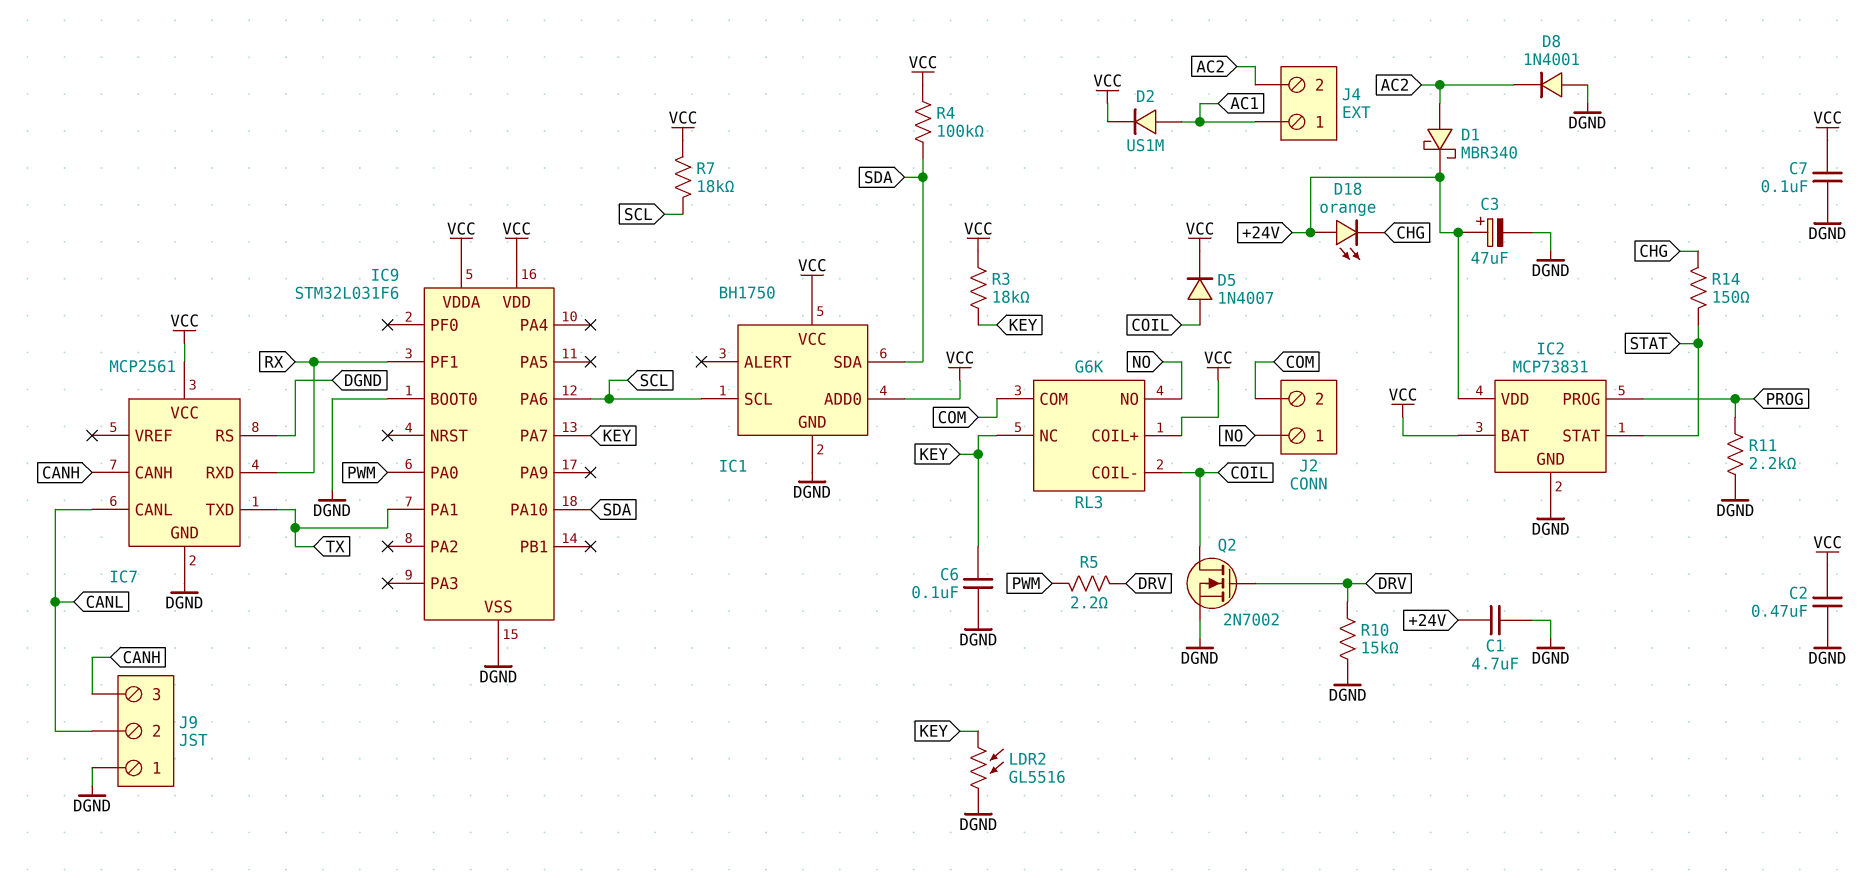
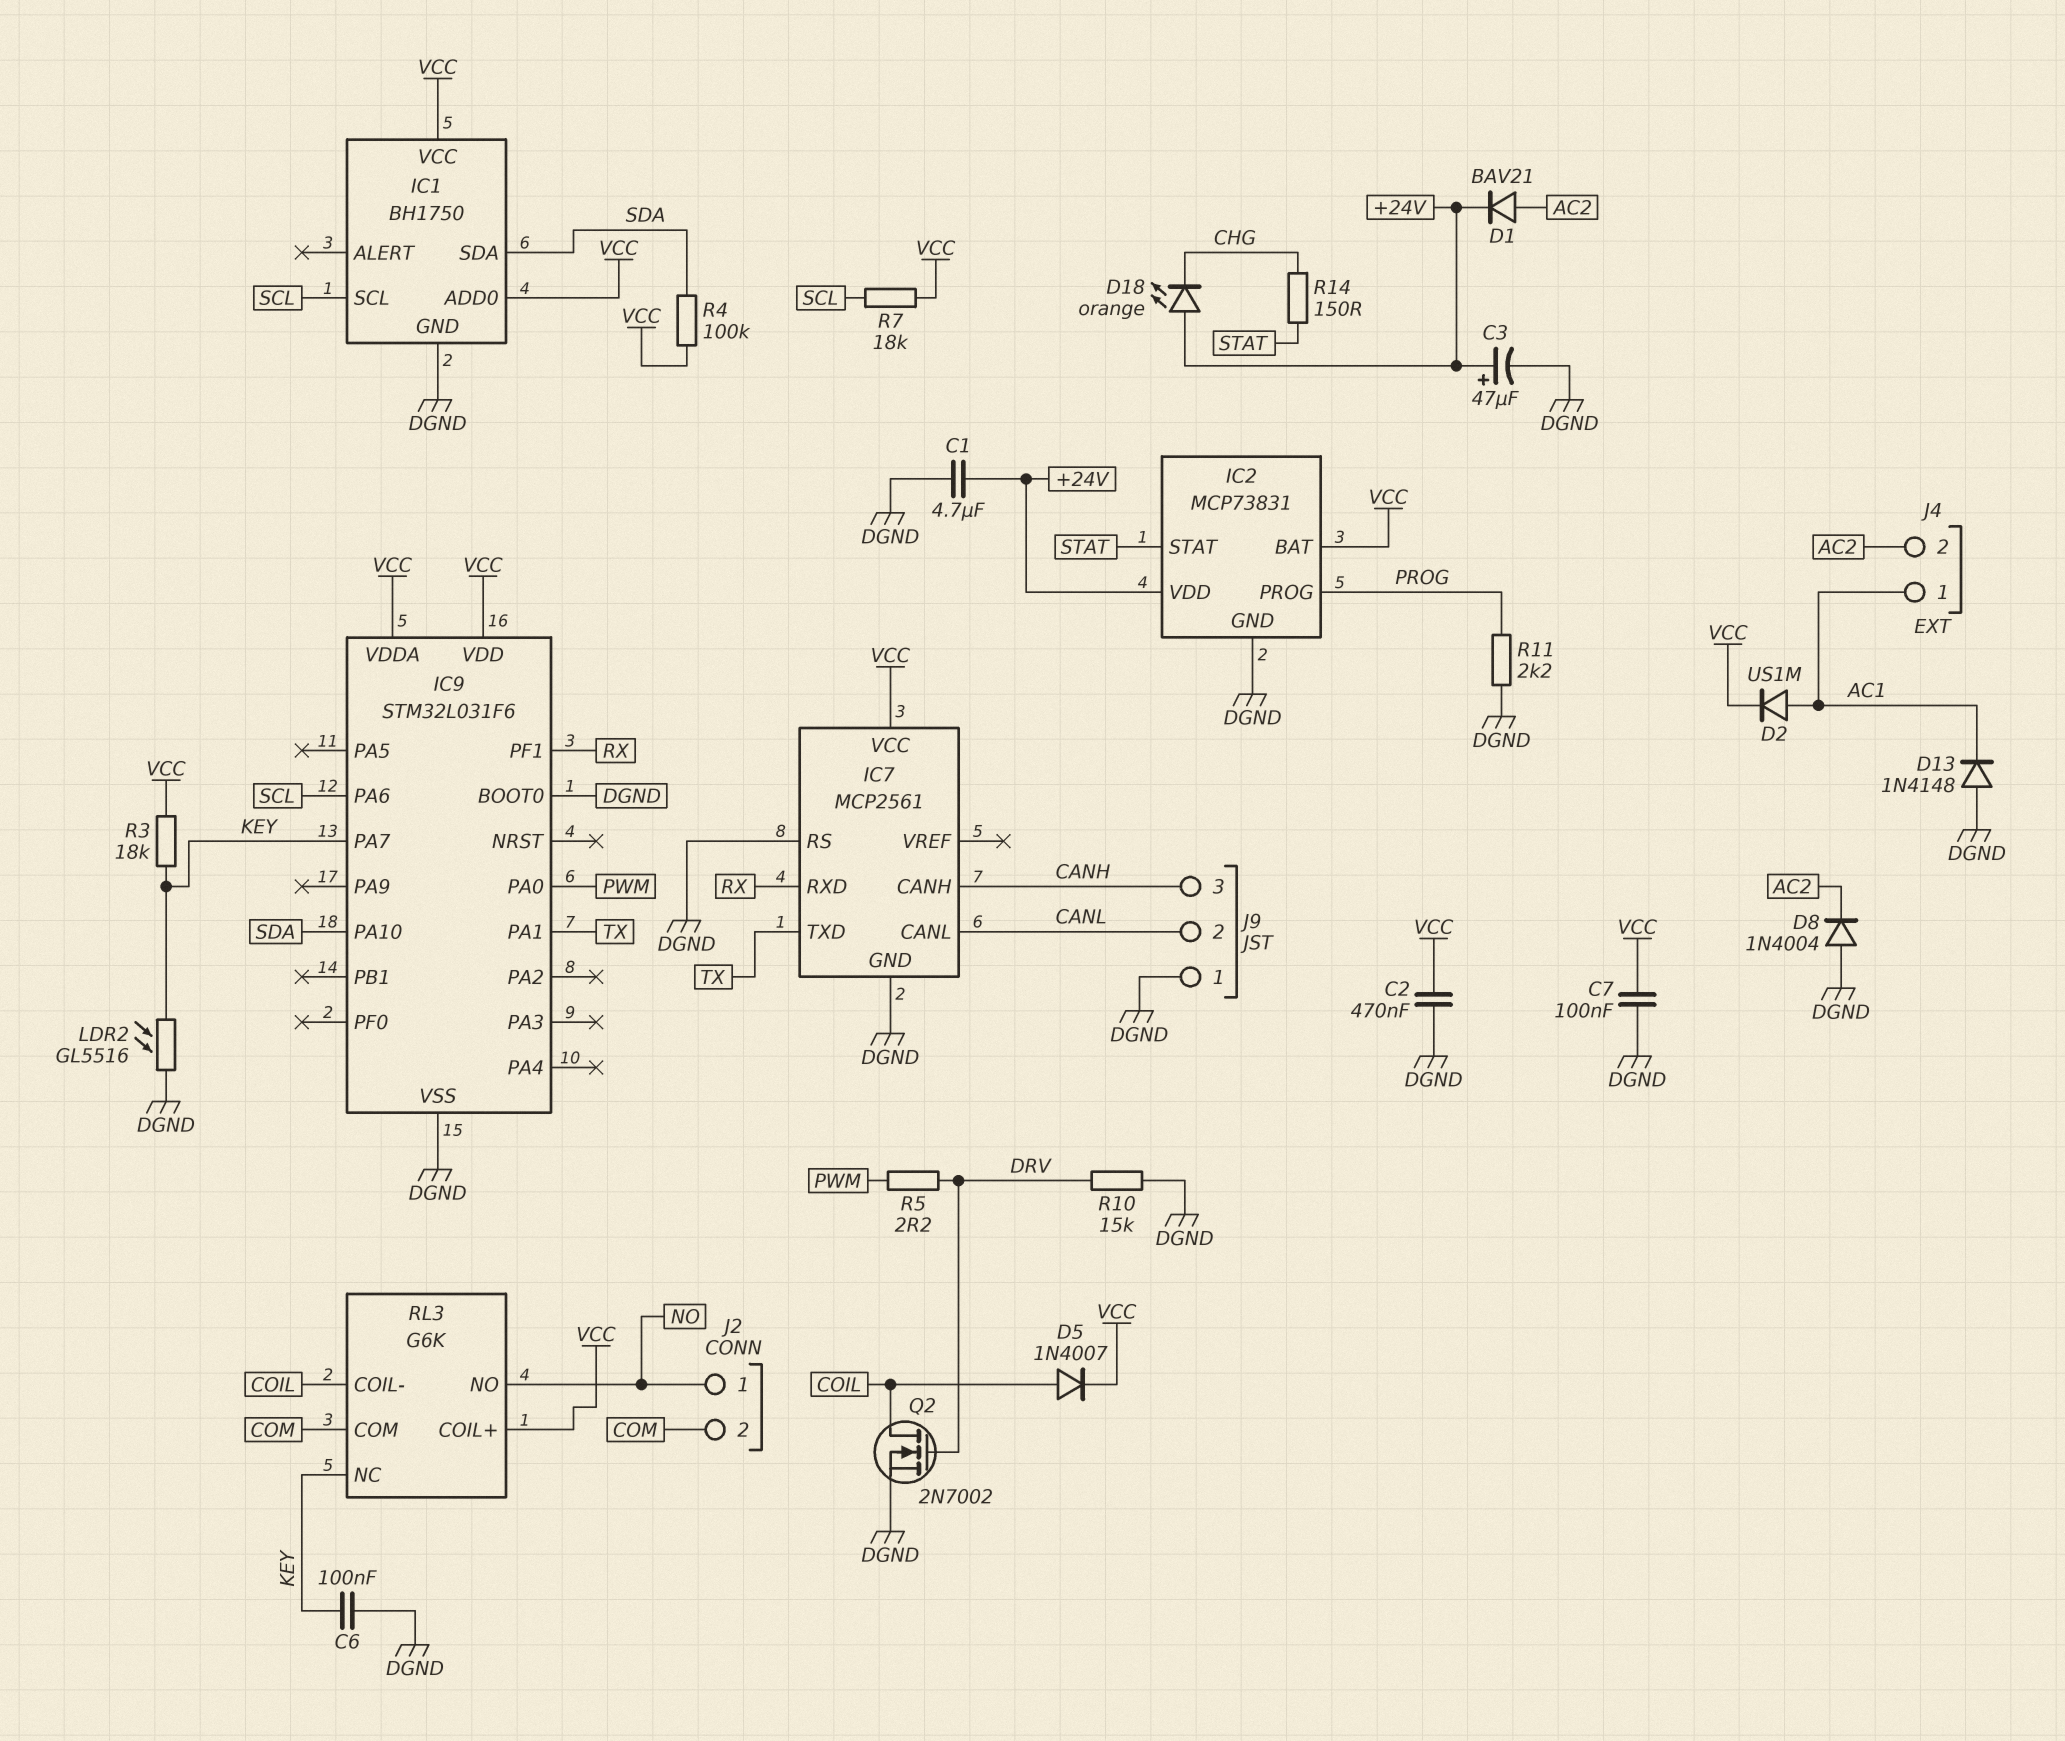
D1: schottky MBR340 (A AC2, K +24V) -> diode BAV21 (A AC2, K +24V)
D8: diode 1N4001 (A DGND, K AC2) -> diode 1N4004 (A DGND, K AC2)
D13: none -> diode 1N4148 (A DGND, K AC1)

